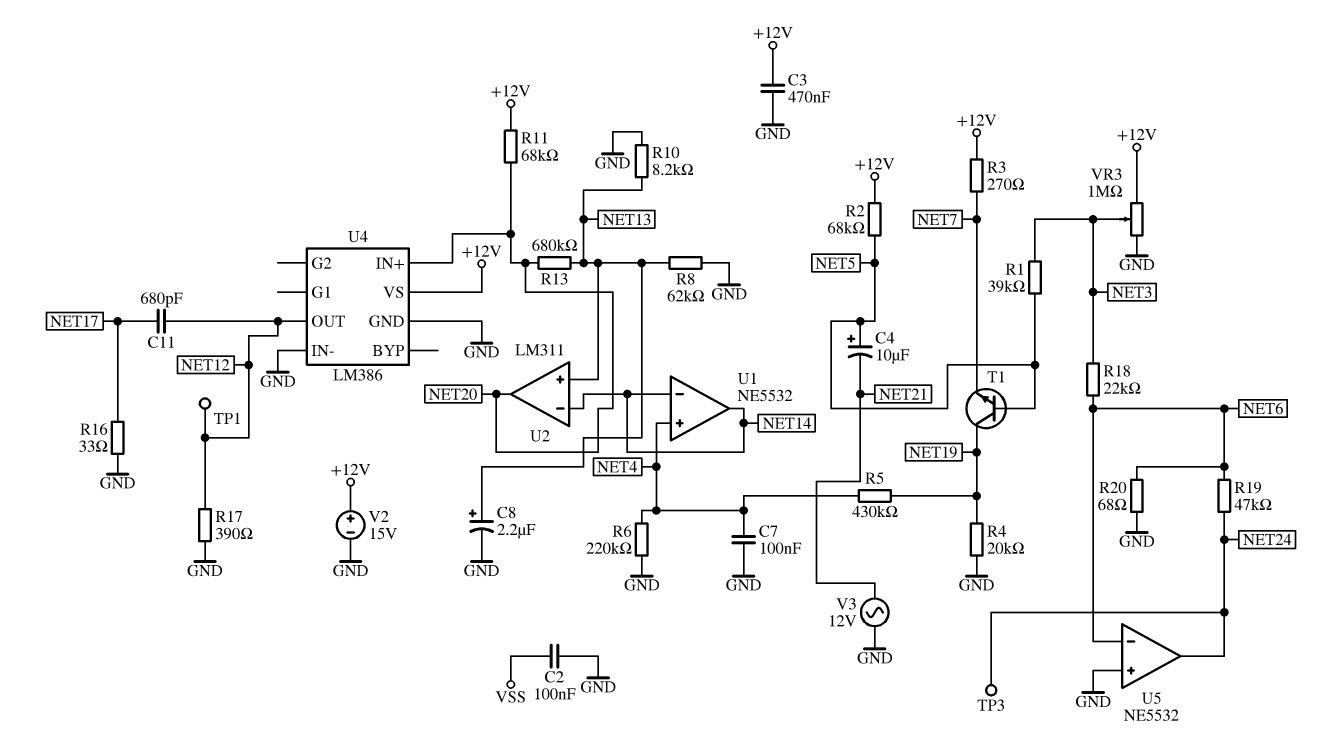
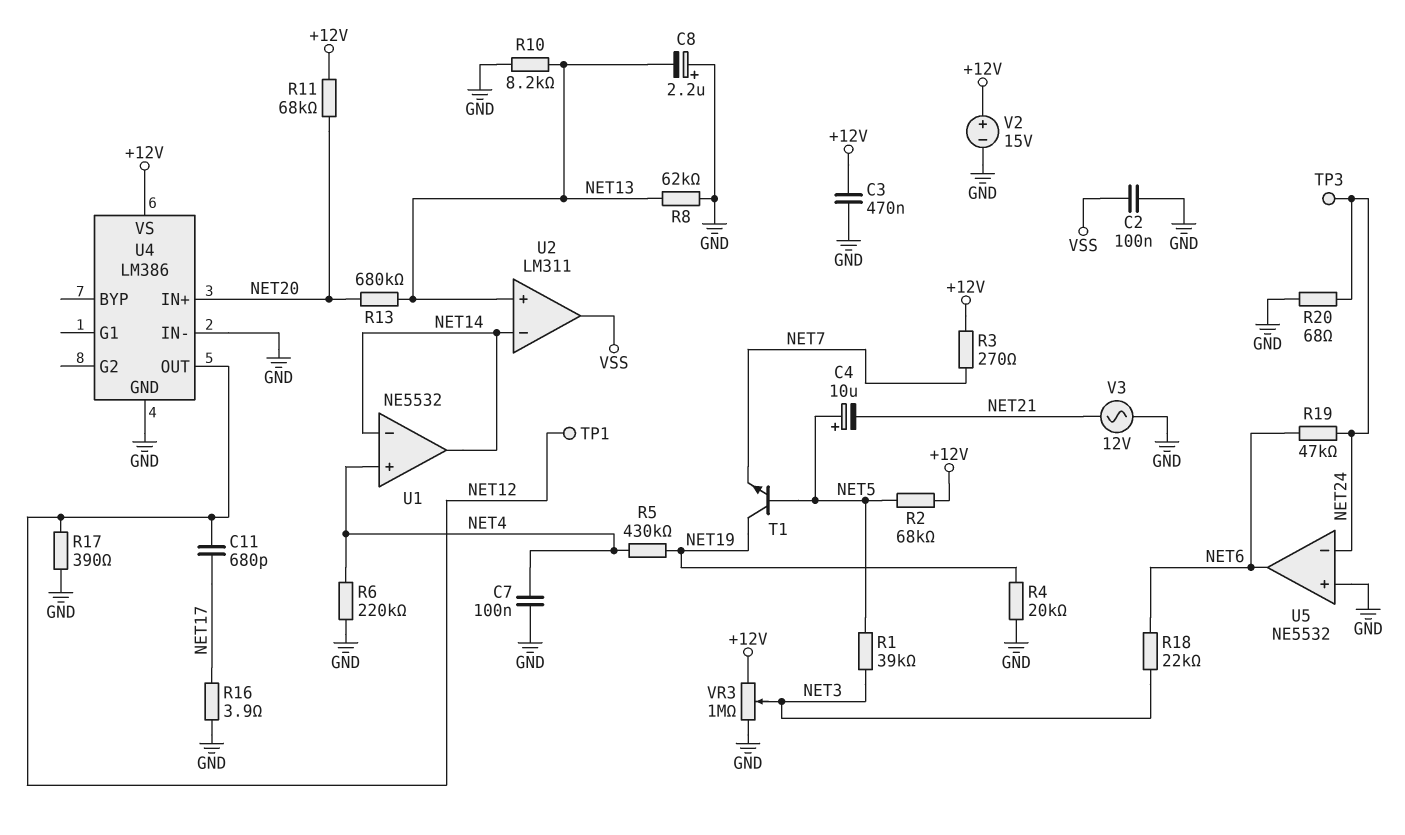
C8: 2.2uF (plus NET13, minus GND) -> 2.2uF (plus GND, minus NET13)
R16: 33 (GND, NET17) -> 3.9 (GND, NET17)
R20: 68 (GND, NET6) -> 68 (GND, NET24)
U2 pin out: NET20 -> VSS
U5 pin in-: NET6 -> NET24
U5 pin out: NET24 -> NET6

